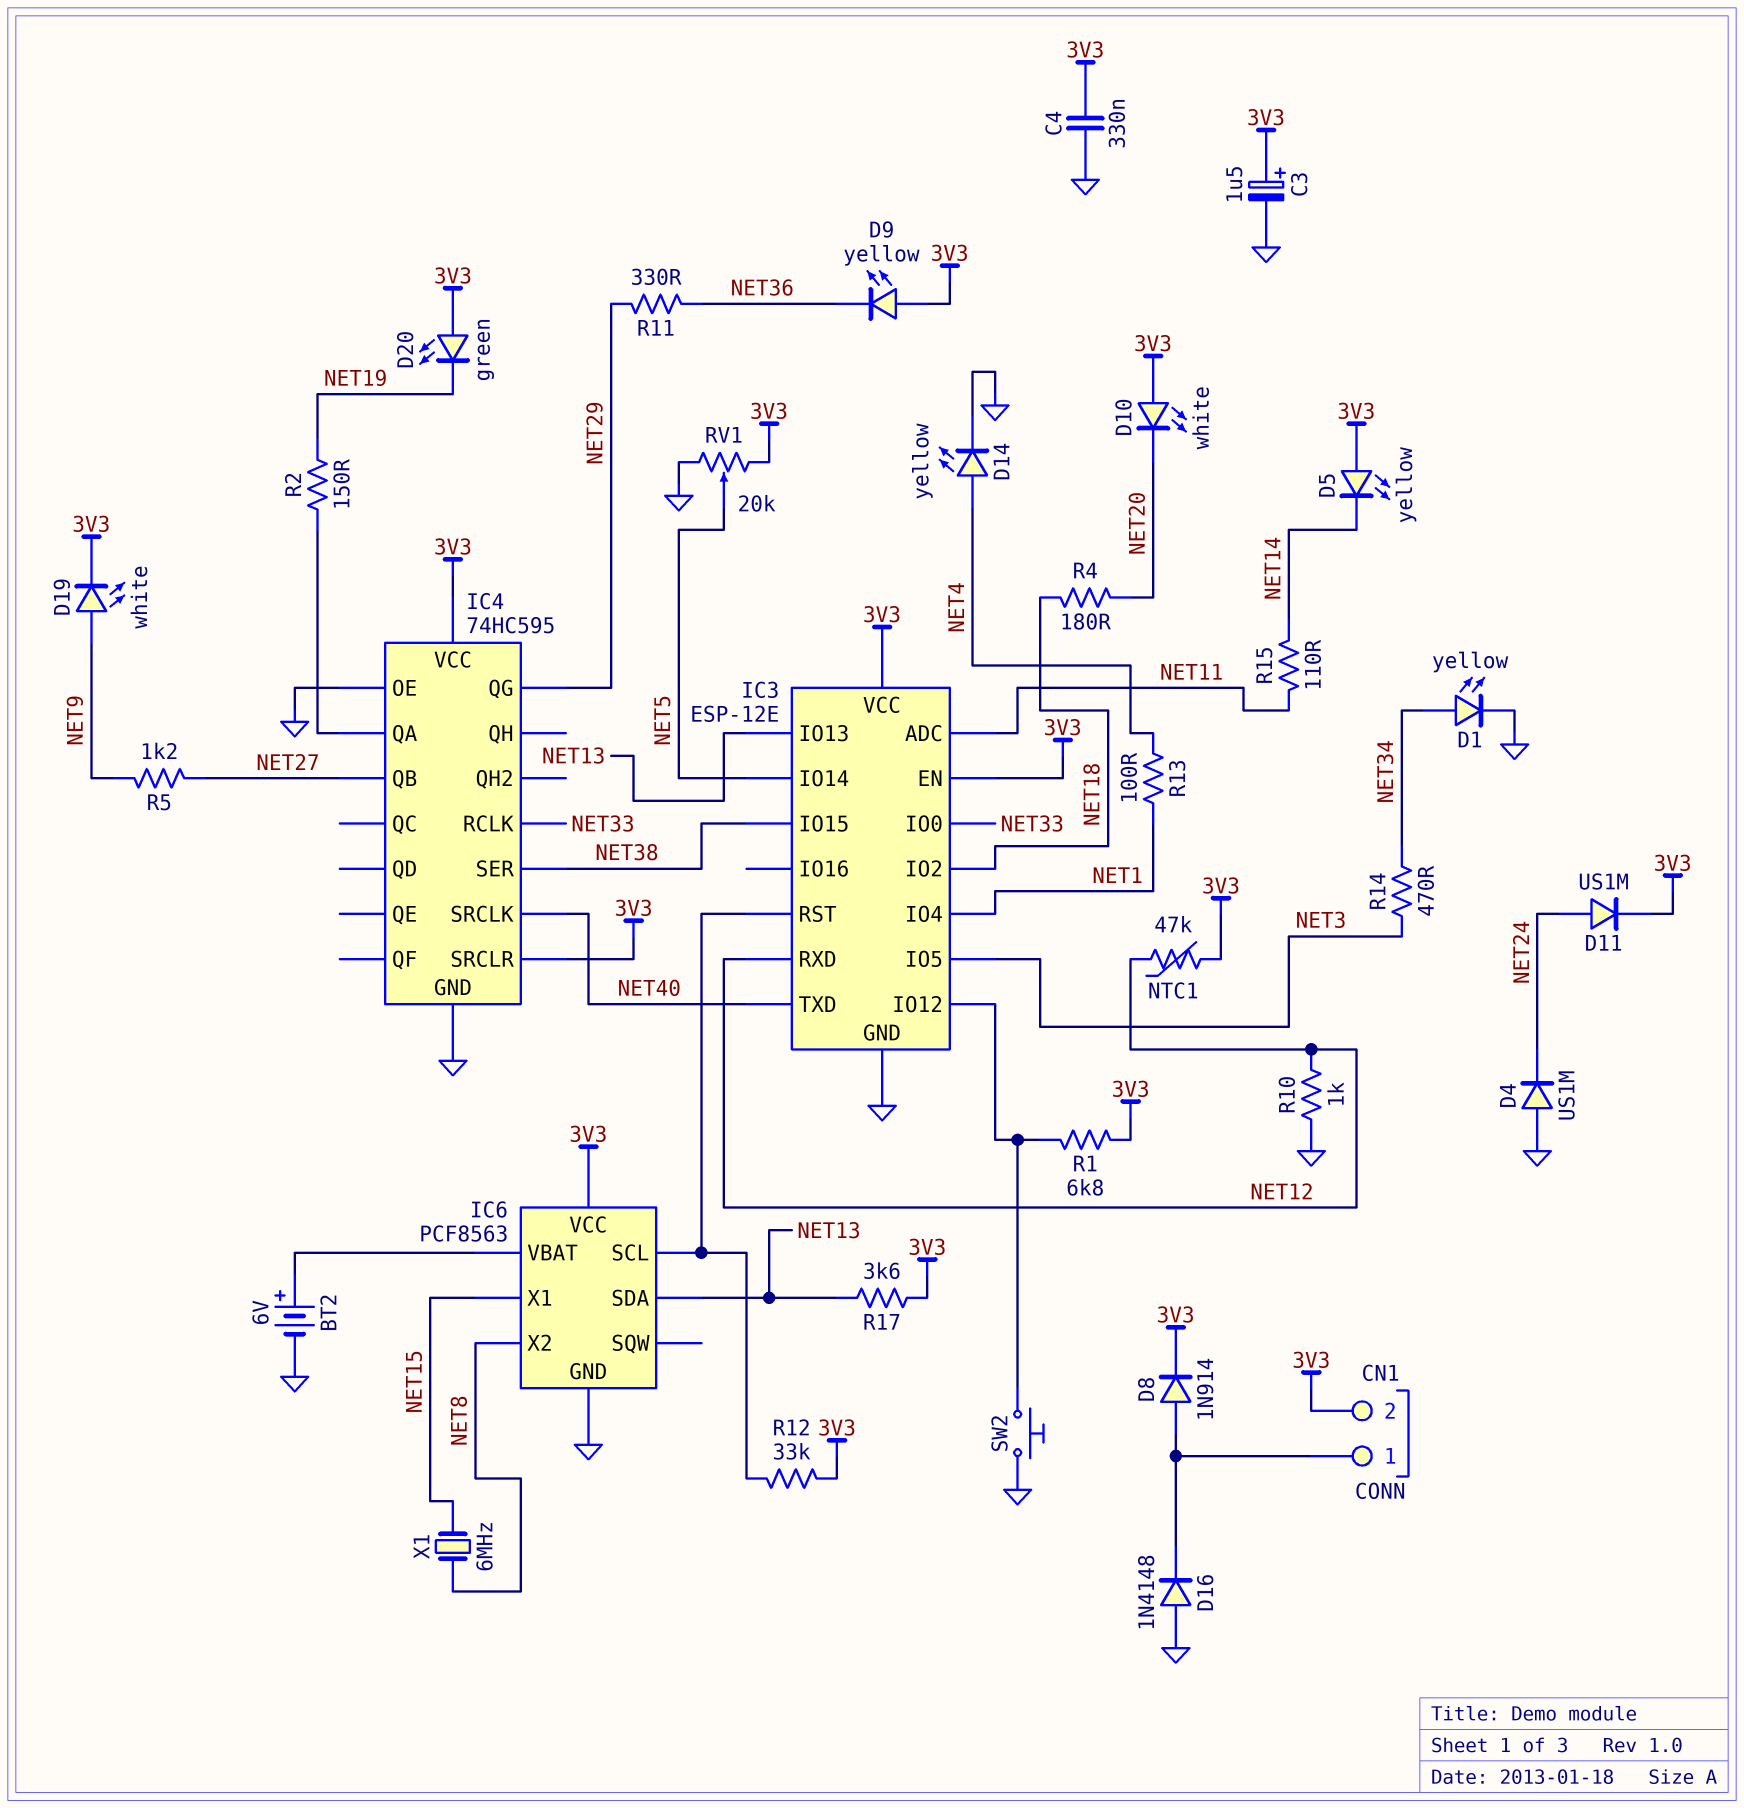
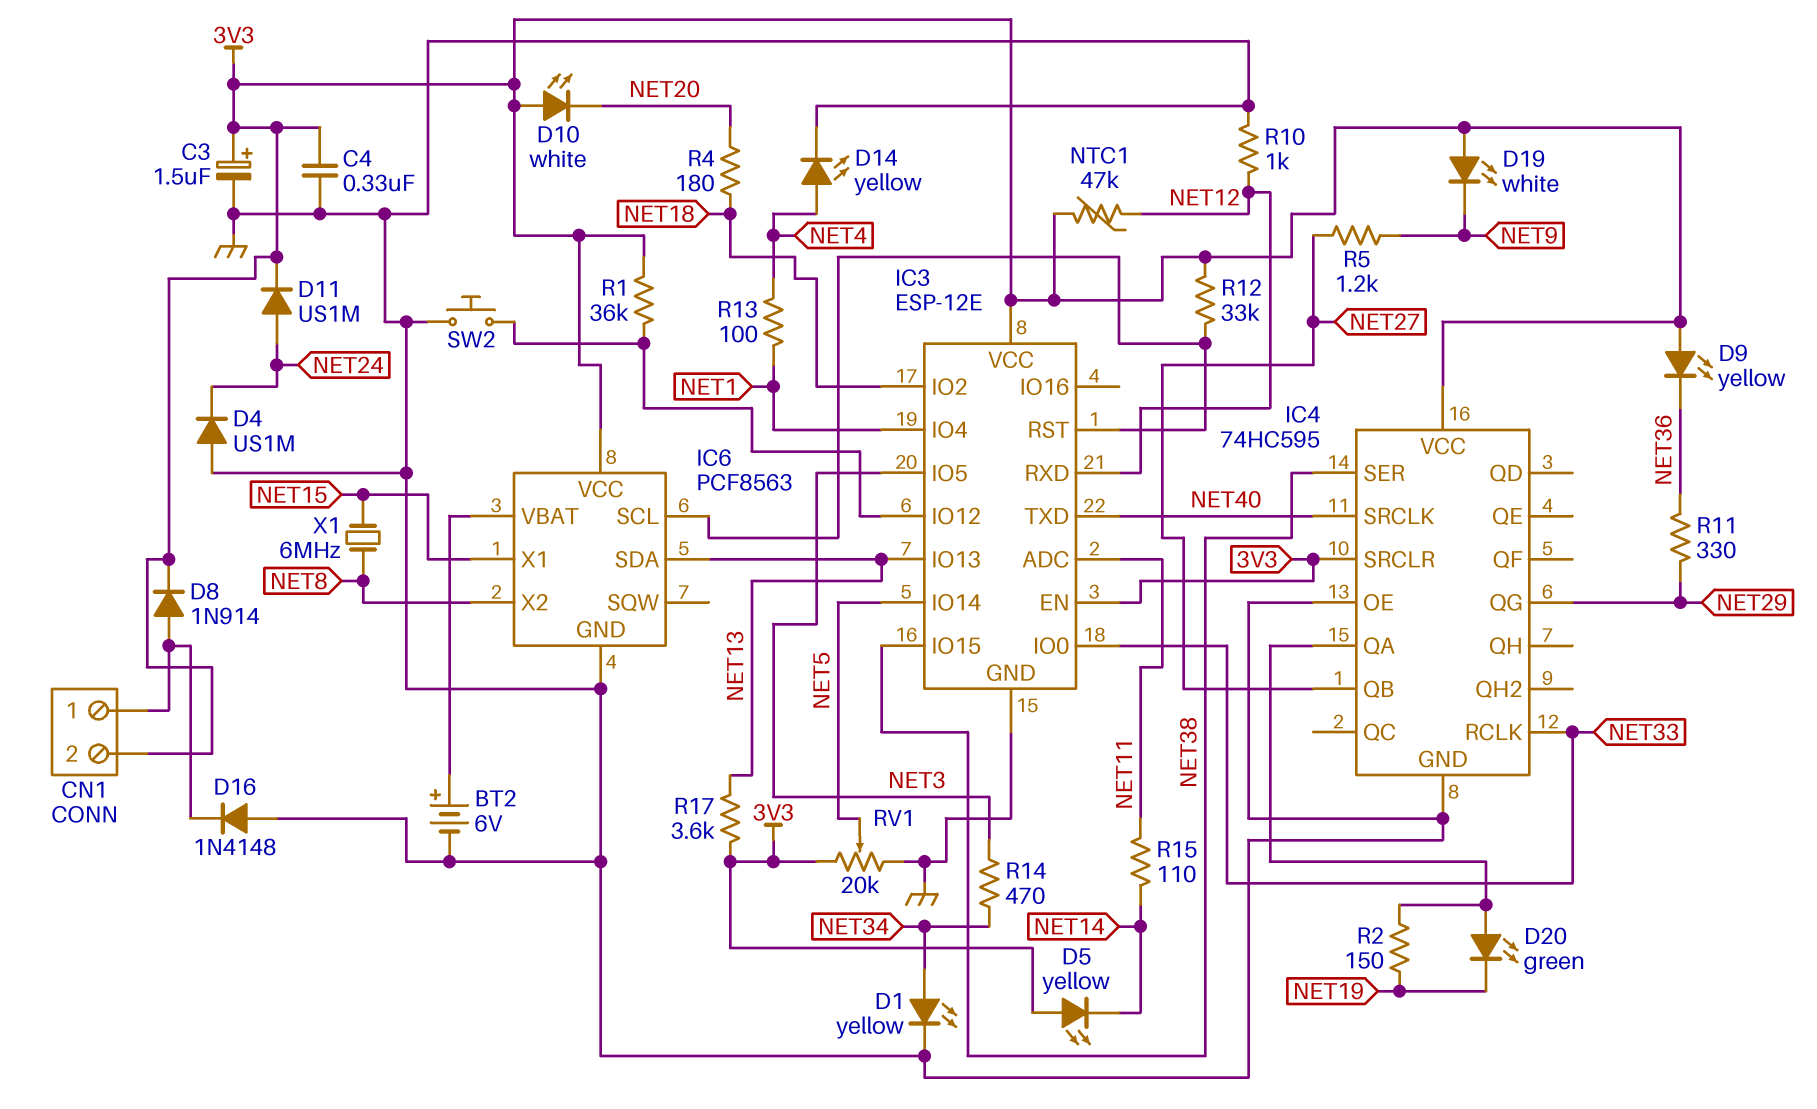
D19: LED white (A NET9, K 3V3) -> LED white (A 3V3, K NET9)
D20: LED green (A 3V3, K NET19) -> LED green (A IC4/QA, K NET19)
R1: 6.8k (3V3, IC3/IO12) -> 36k (3V3, IC3/IO12)

